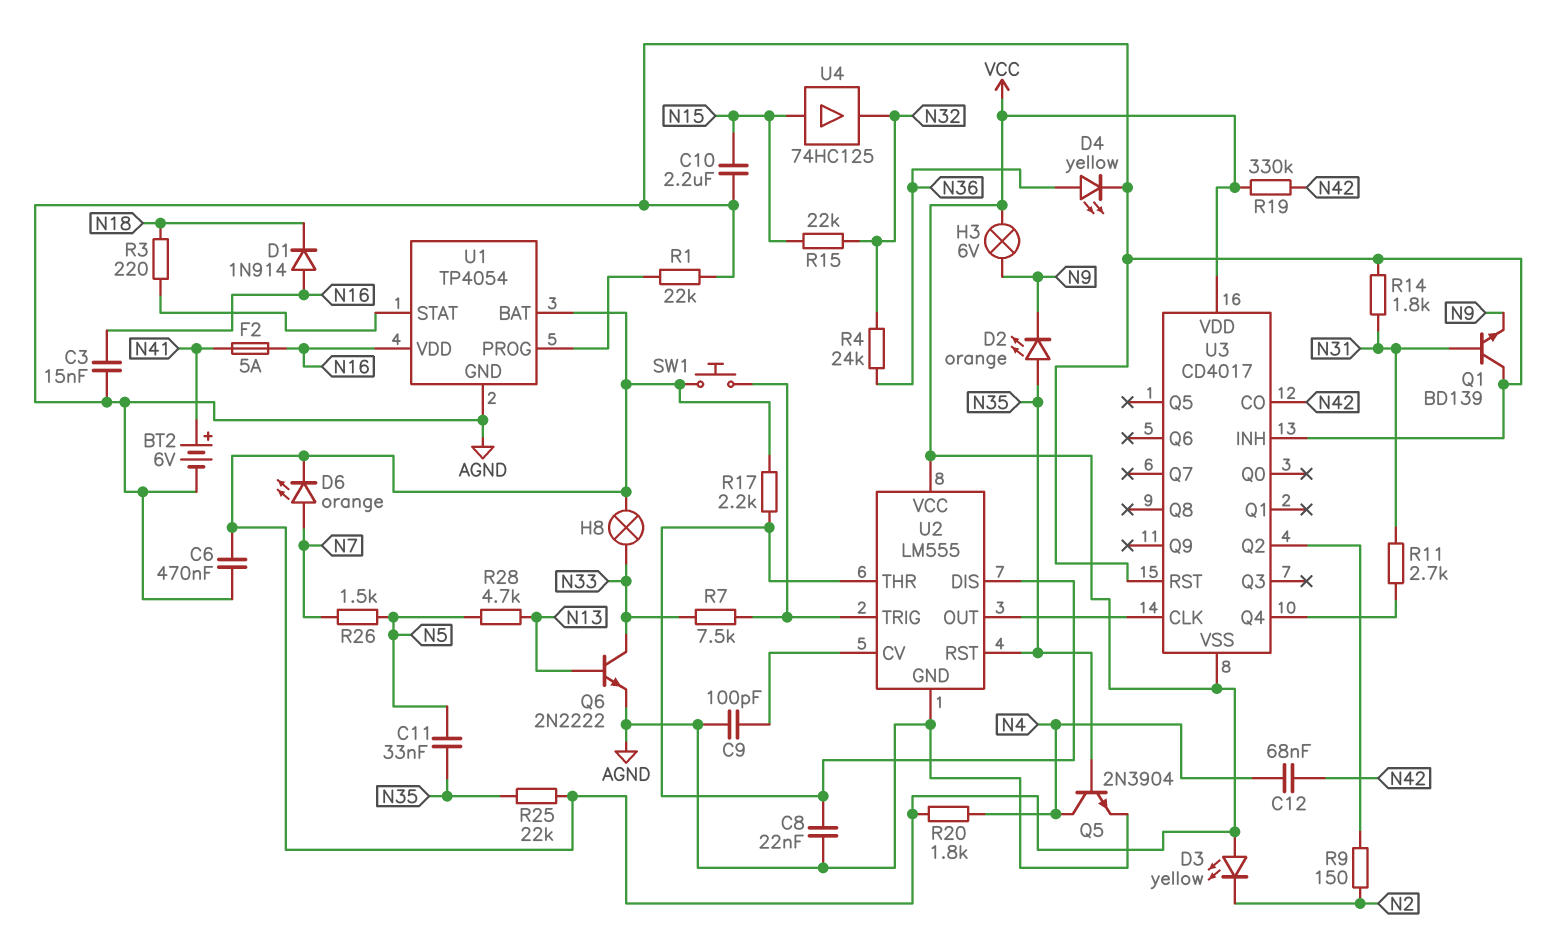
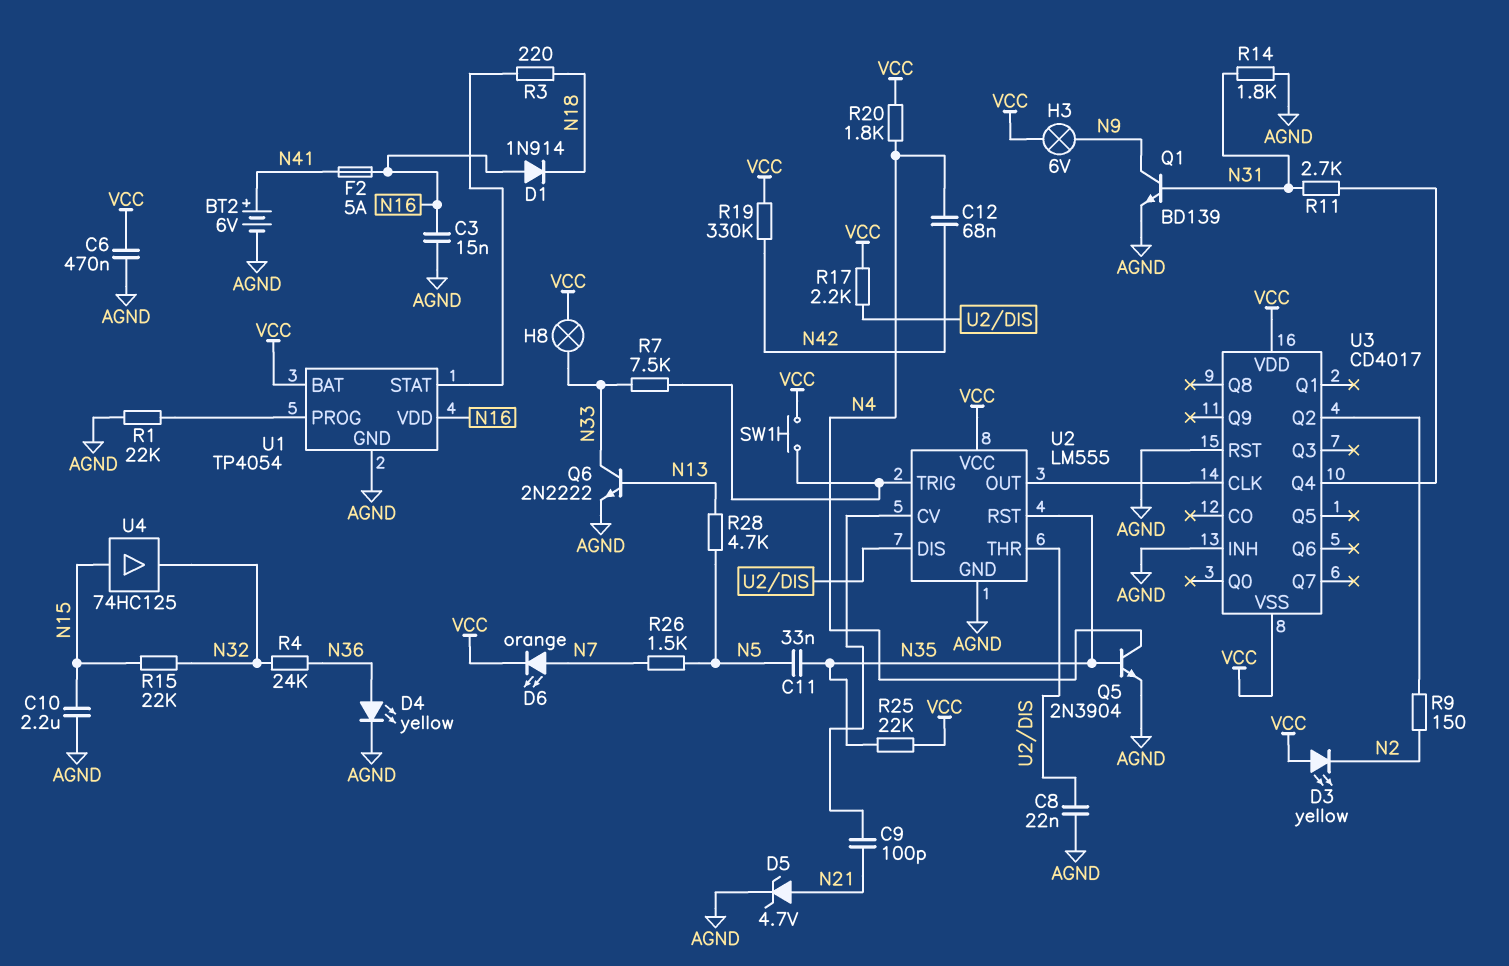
C9: 100pF (AGND, U2/CV) -> 100pF (N21, U2/CV)
D2: LED orange (A N35, K N9) -> none
D5: none -> zener 4.7V (A N21, K AGND)
Q1: NPN BD139 (B N31, C AGND, E N9) -> NPN BD139 (B N31, C N9, E AGND)
U3 pin CO: N42 -> none

